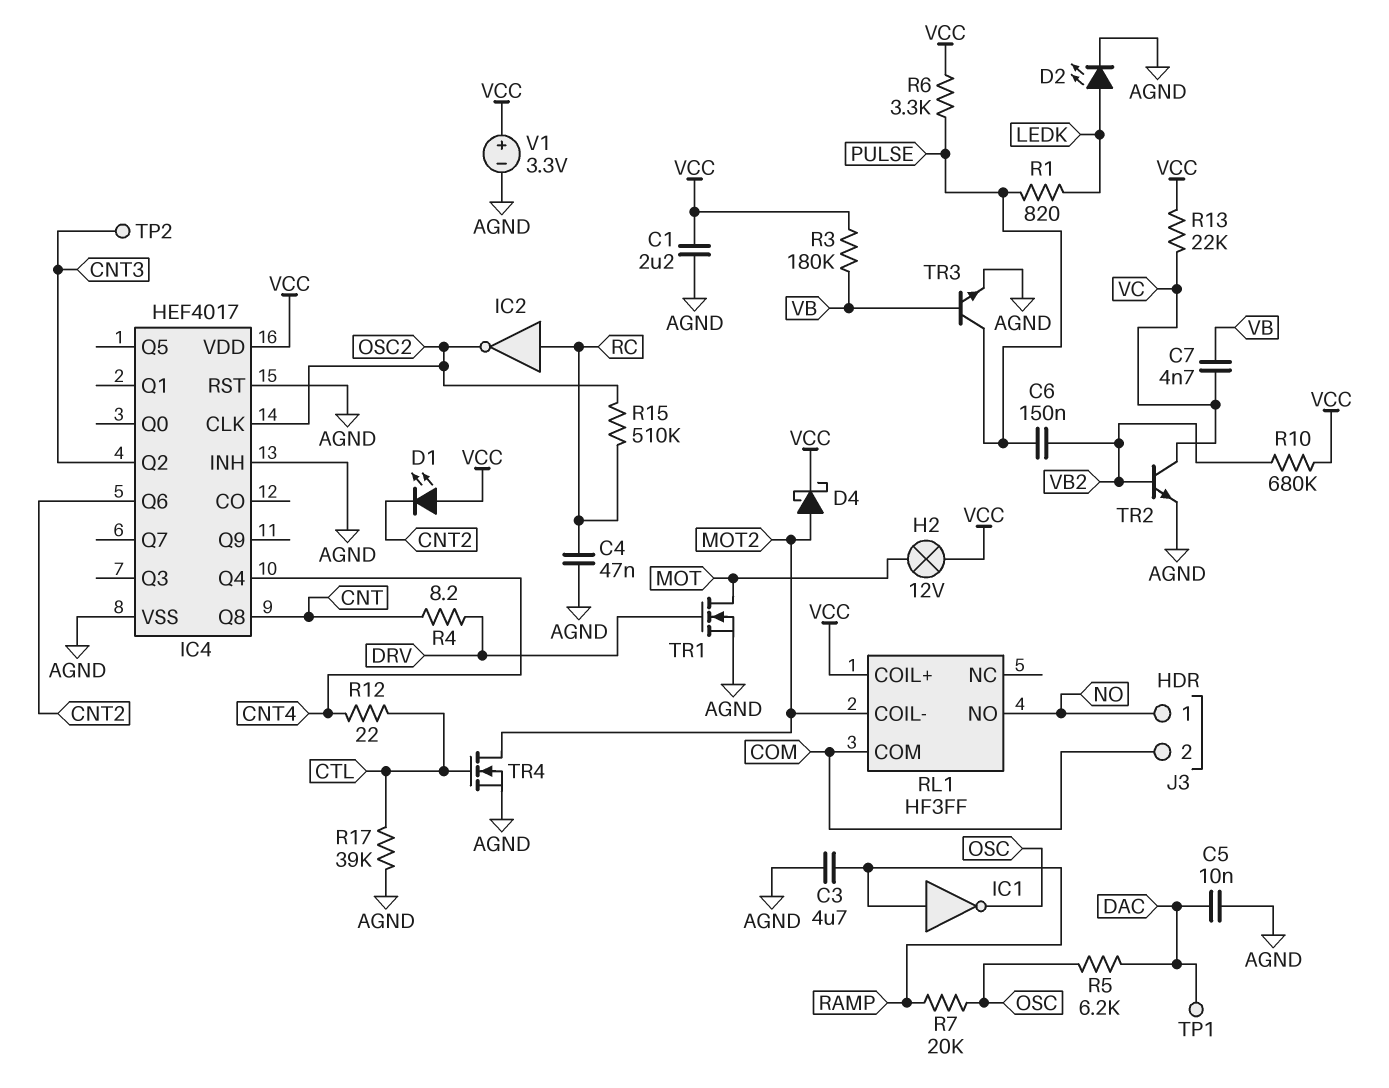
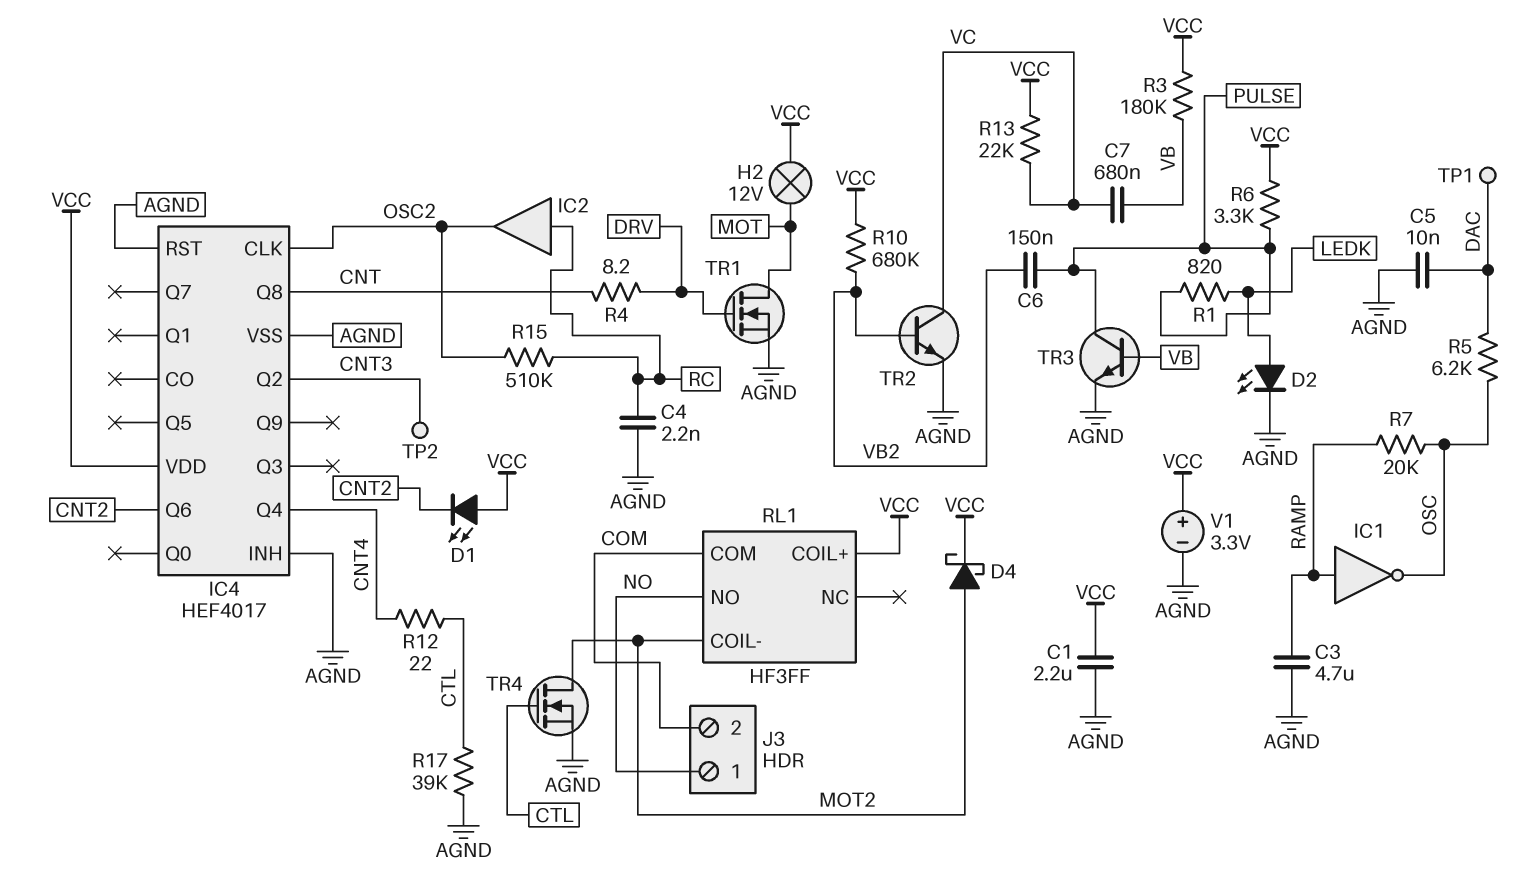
C4: 47nF (AGND, RC) -> 2.2nF (AGND, RC)
C7: 4.7nF (VB, VC) -> 680nF (VB, VC)
IC2: NOT (in RC, out OSC2) -> buffer (in RC, out OSC2)

